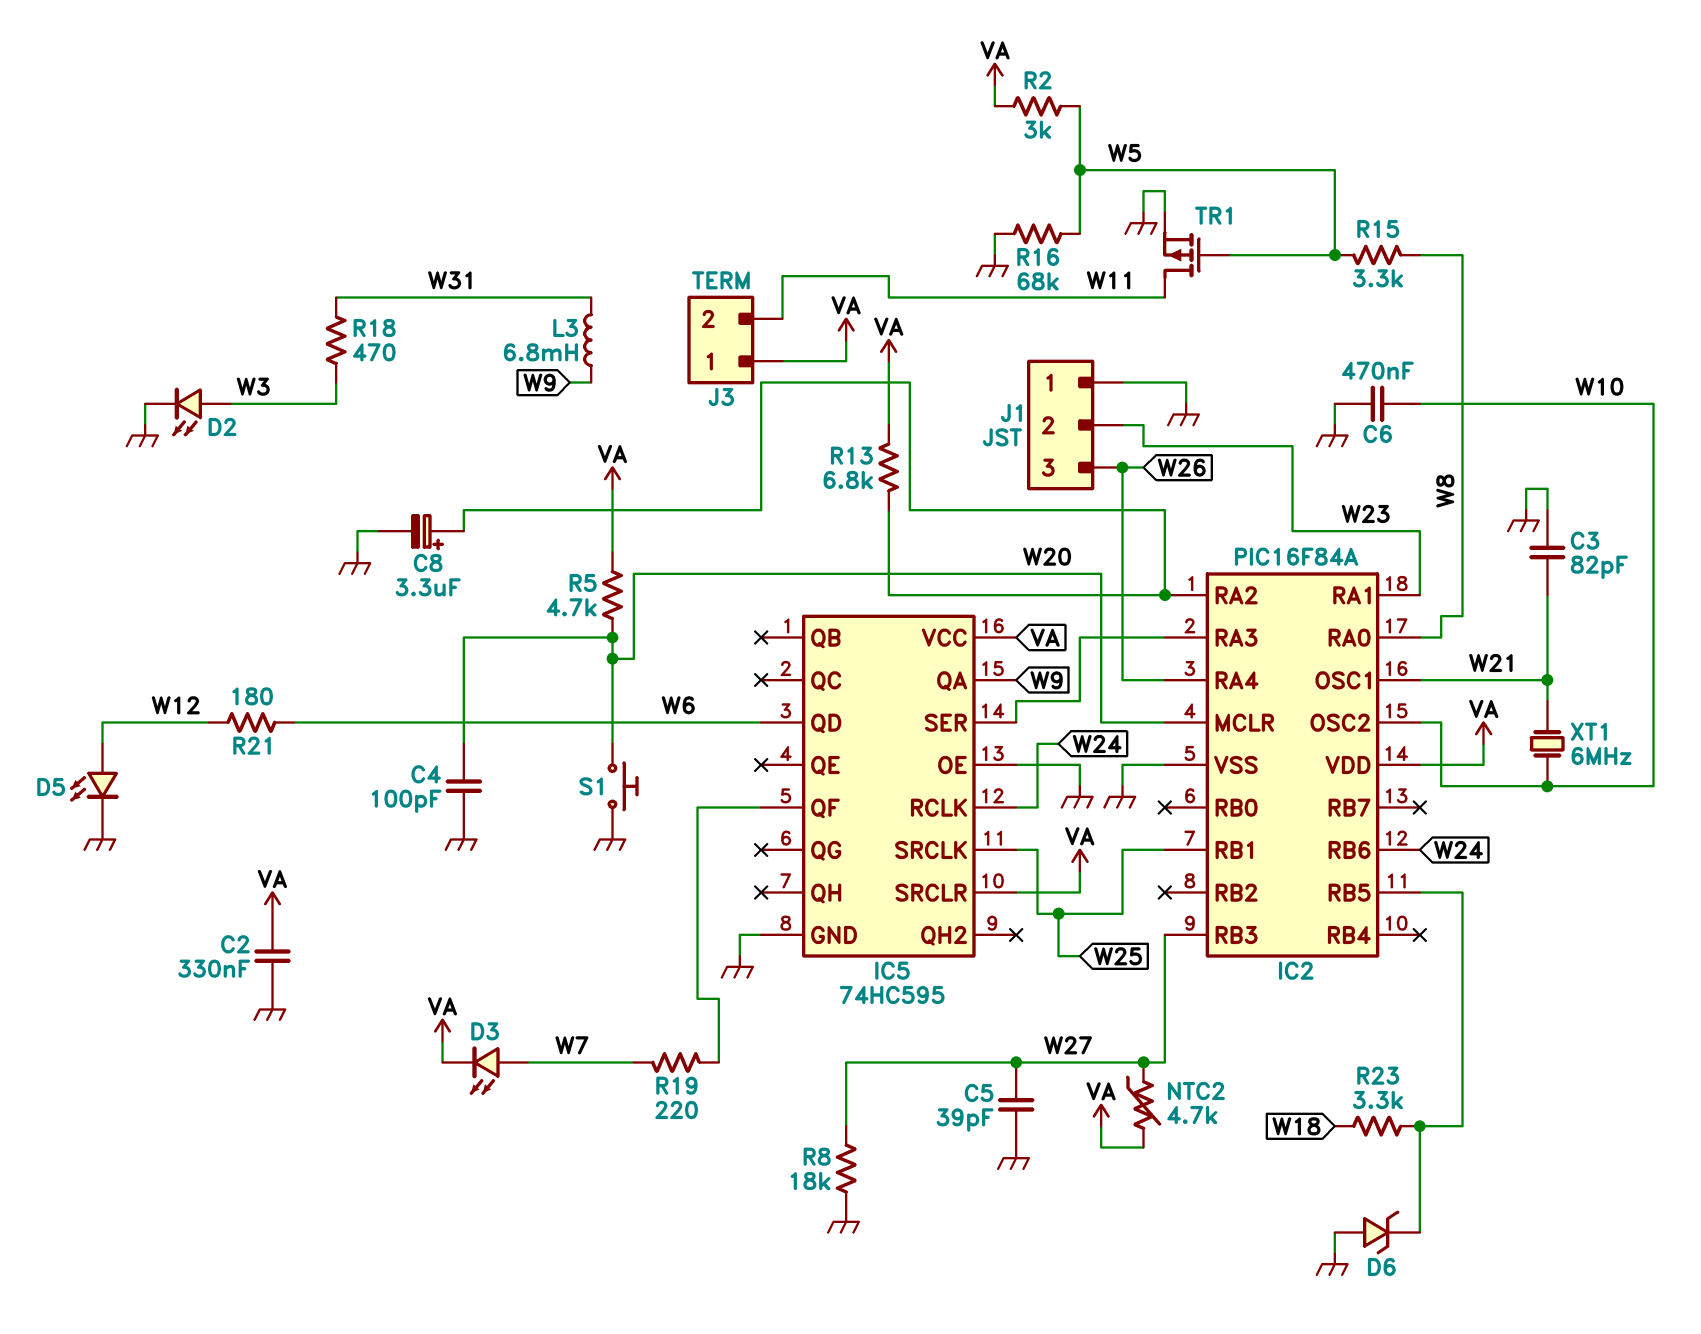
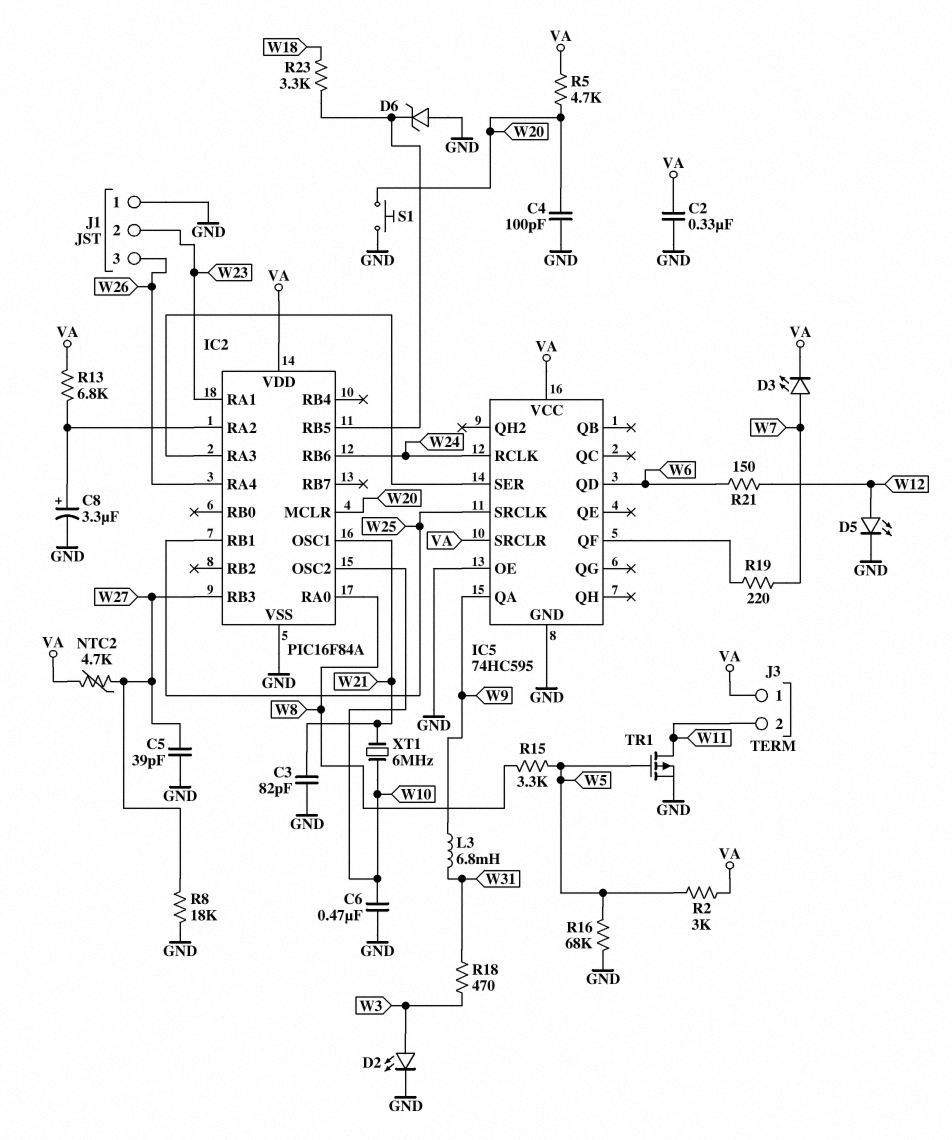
R21: 180 (W6, W12) -> 150 (W6, W12)

